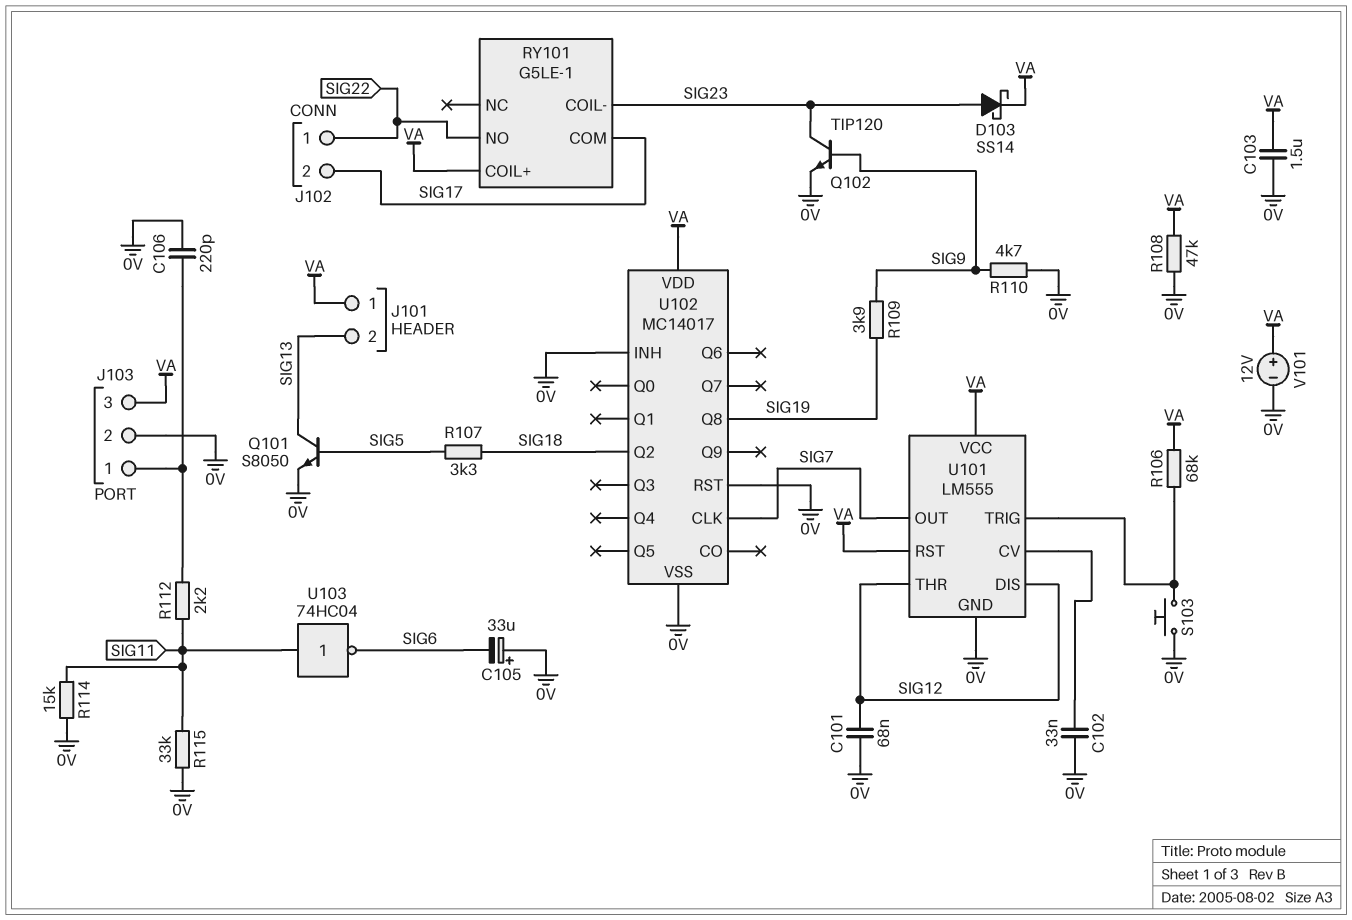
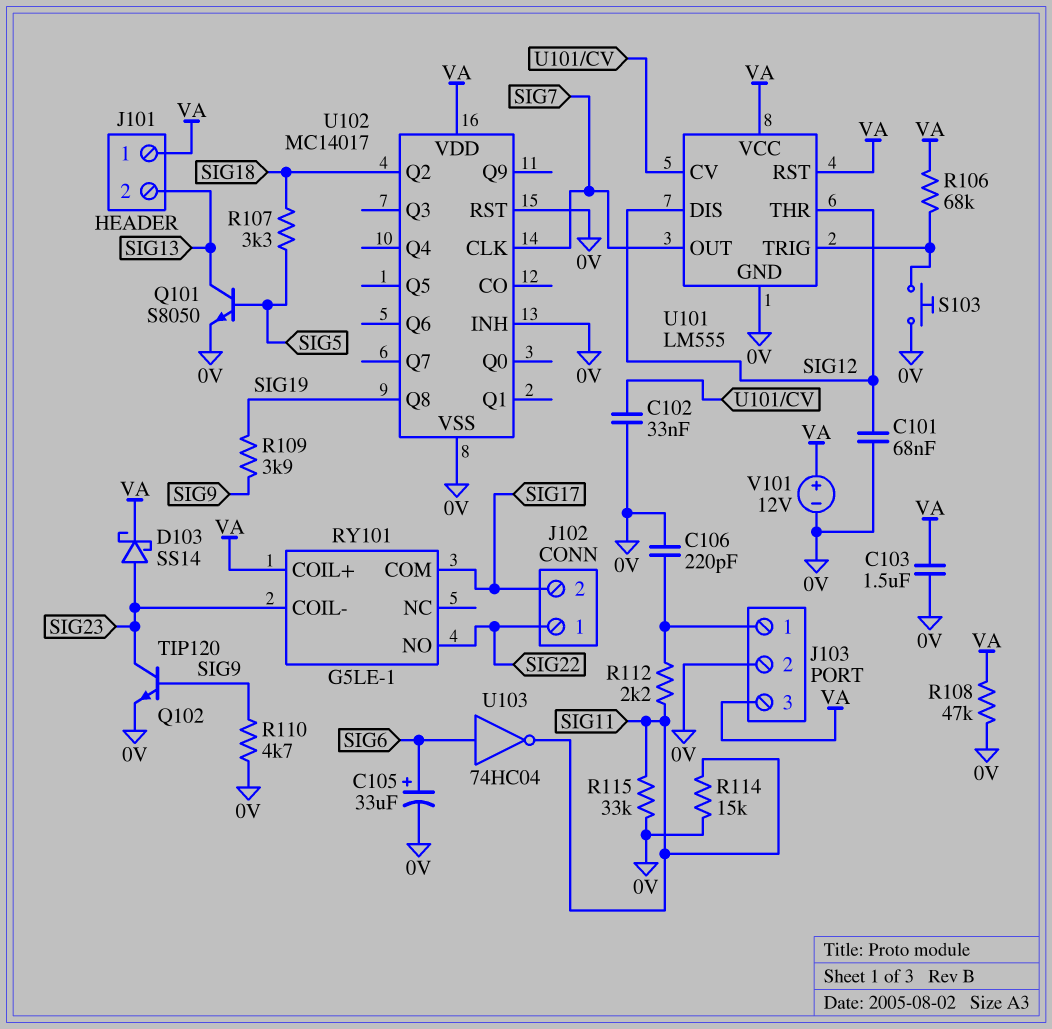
C105: 33uF (plus 0V, minus SIG6) -> 33uF (plus SIG6, minus 0V)
U103: NOT 74HC04 (in SIG11, out SIG6) -> NOT 74HC04 (in SIG6, out SIG11)

